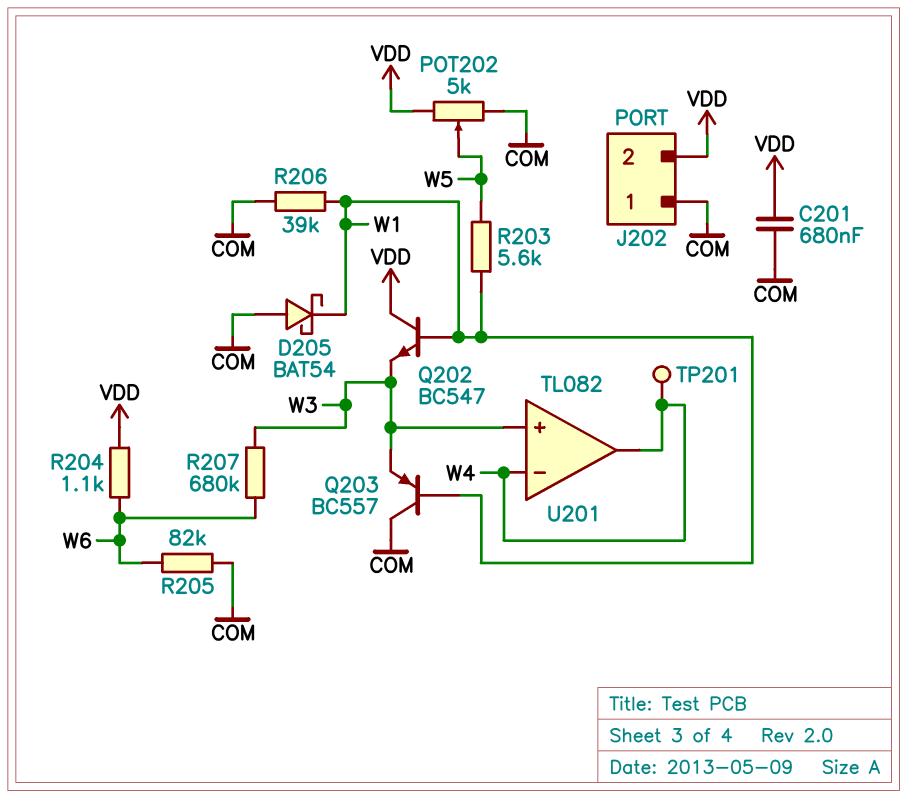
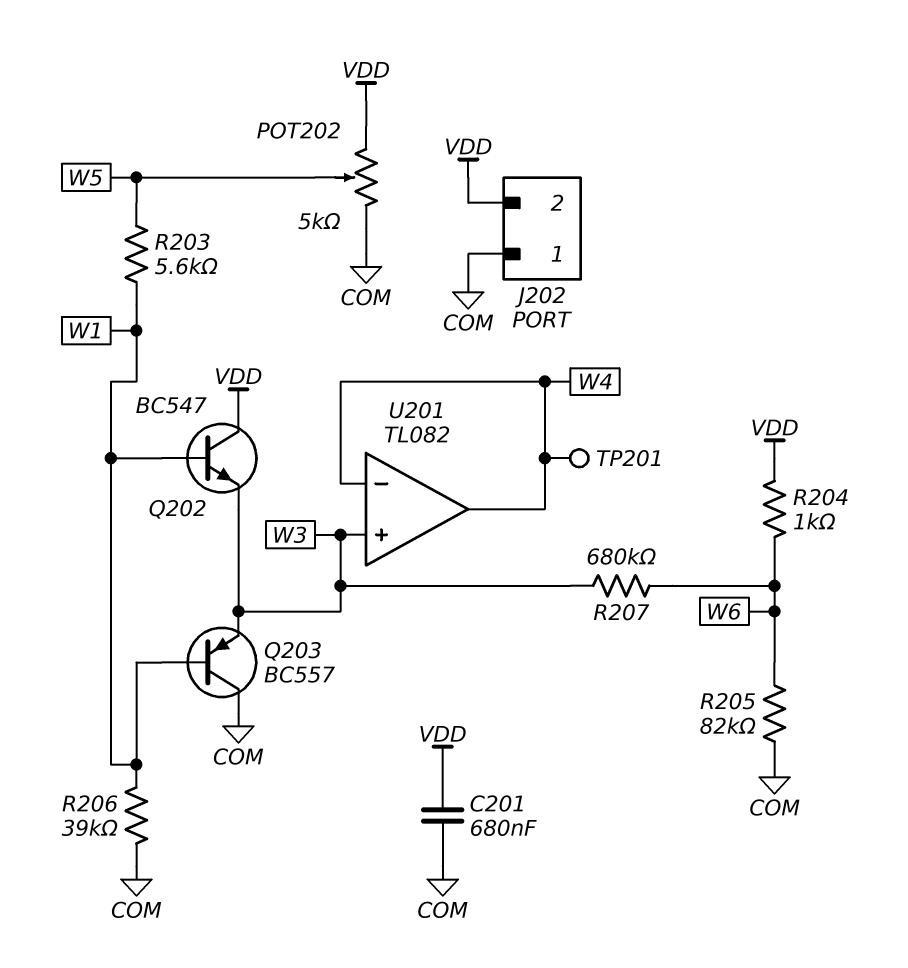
D205: schottky BAT54 (A COM, K W1) -> none
R204: 1.1k (VDD, W6) -> 1k (VDD, W6)

